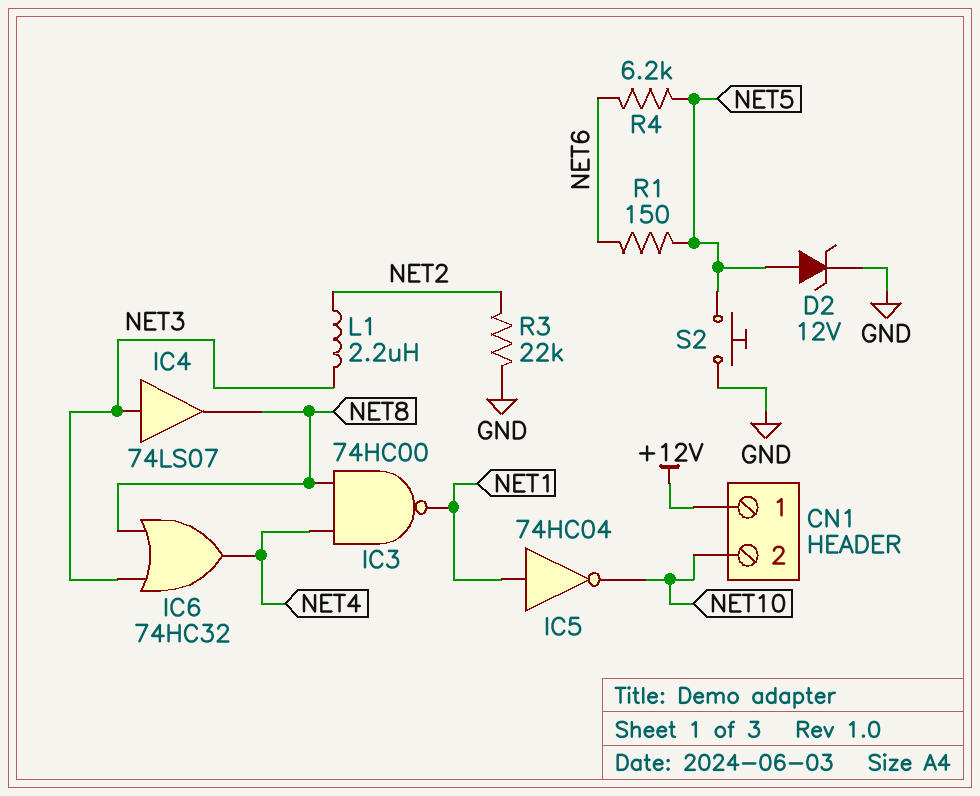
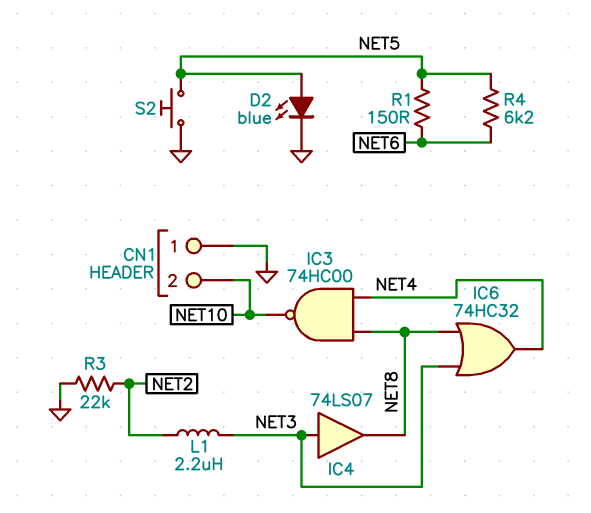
CN1 pin 1: +12V -> GND
D2: zener 12V (A NET5, K GND) -> LED blue (A NET5, K GND)
IC3: NAND 74HC00 (in NET4, in NET8, out NET1) -> NAND 74HC00 (in NET4, in NET8, out NET10)
IC5: NOT 74HC04 (in NET1, out NET10) -> none

